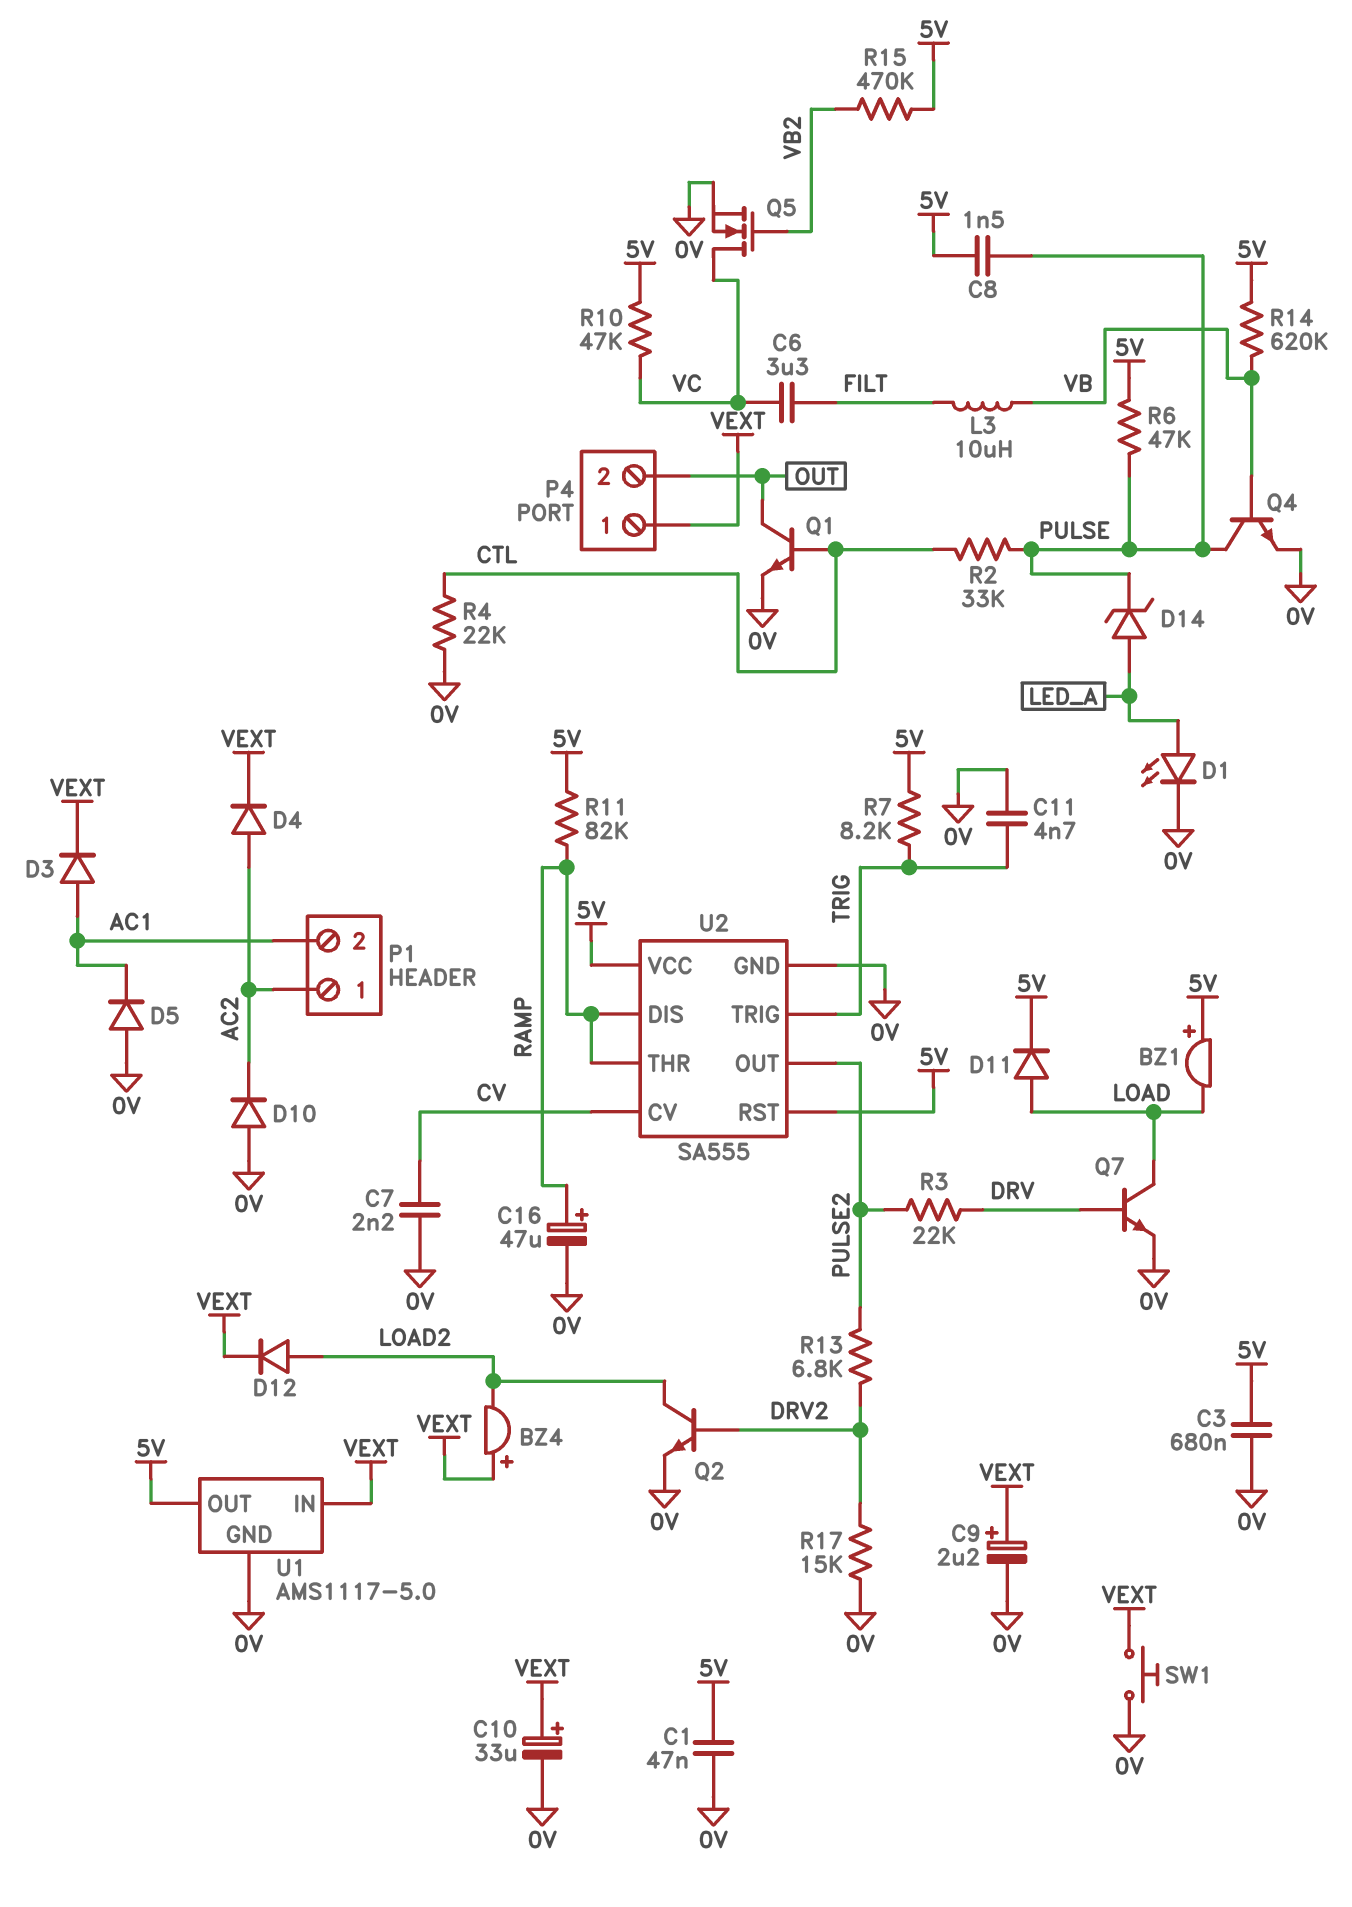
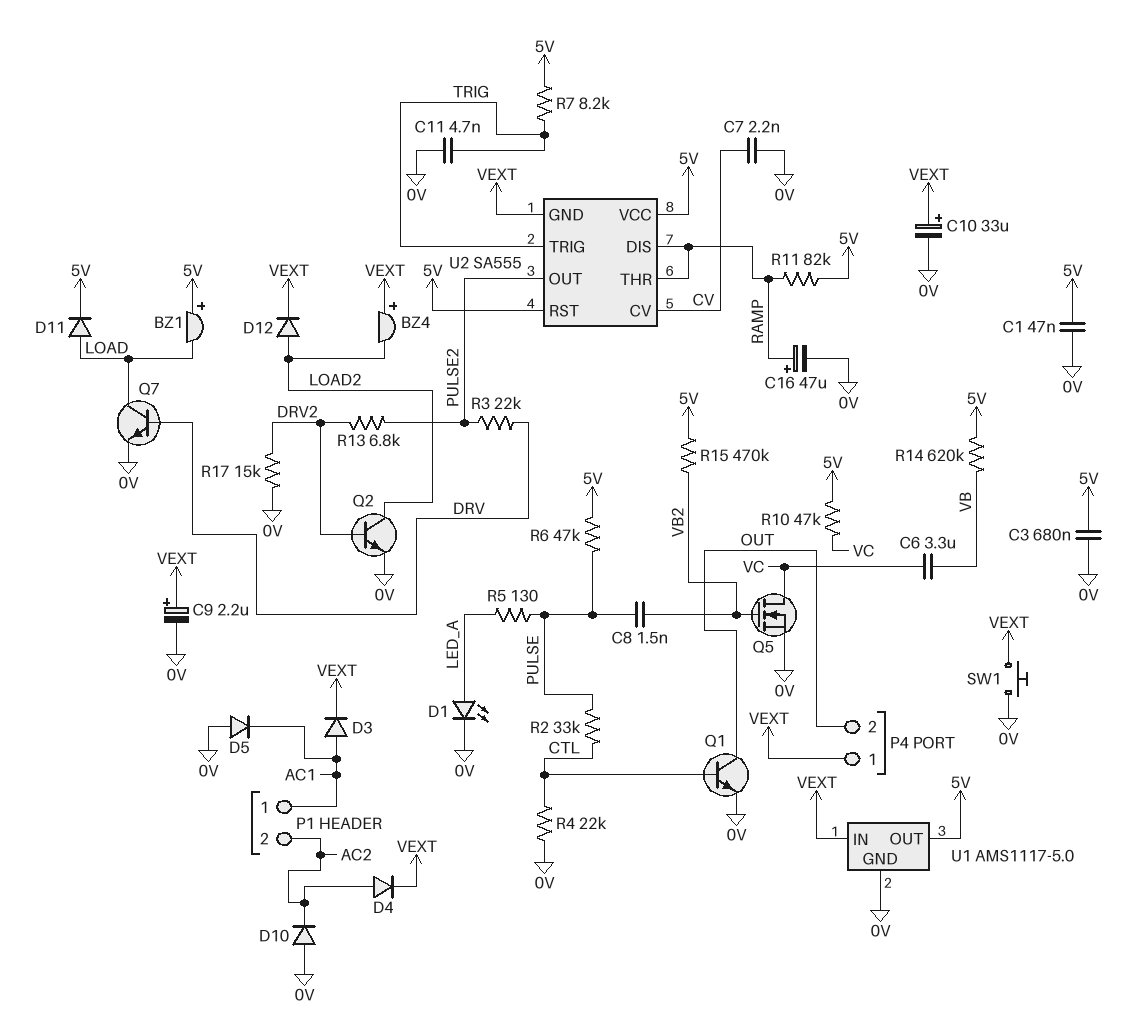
C6: 3.3uF (FILT, VC) -> 3.3uF (VB, VC)
C8: 1.5nF (5V, PULSE) -> 1.5nF (PULSE, VB2)
D14: zener (A LED_A, K PULSE) -> none
L3: 10uH (FILT, VB) -> none
P1 pin 1: AC2 -> AC1
P1 pin 2: AC1 -> AC2
Q4: NPN (B VB, C PULSE, E 0V) -> none
R5: none -> 130 (LED_A, PULSE)
U2 pin GND: 0V -> VEXT

